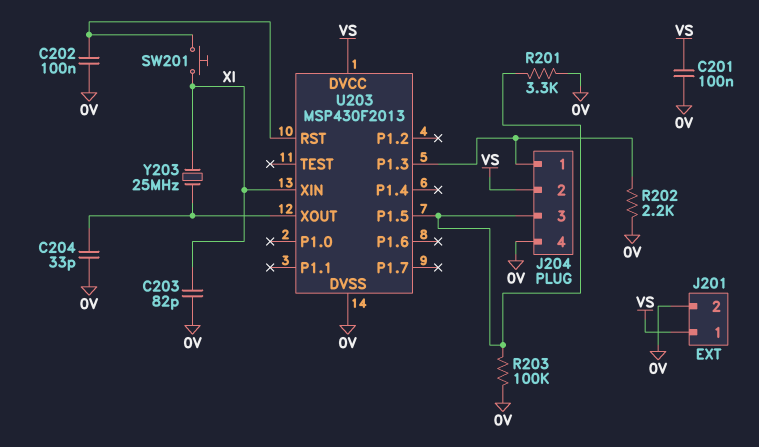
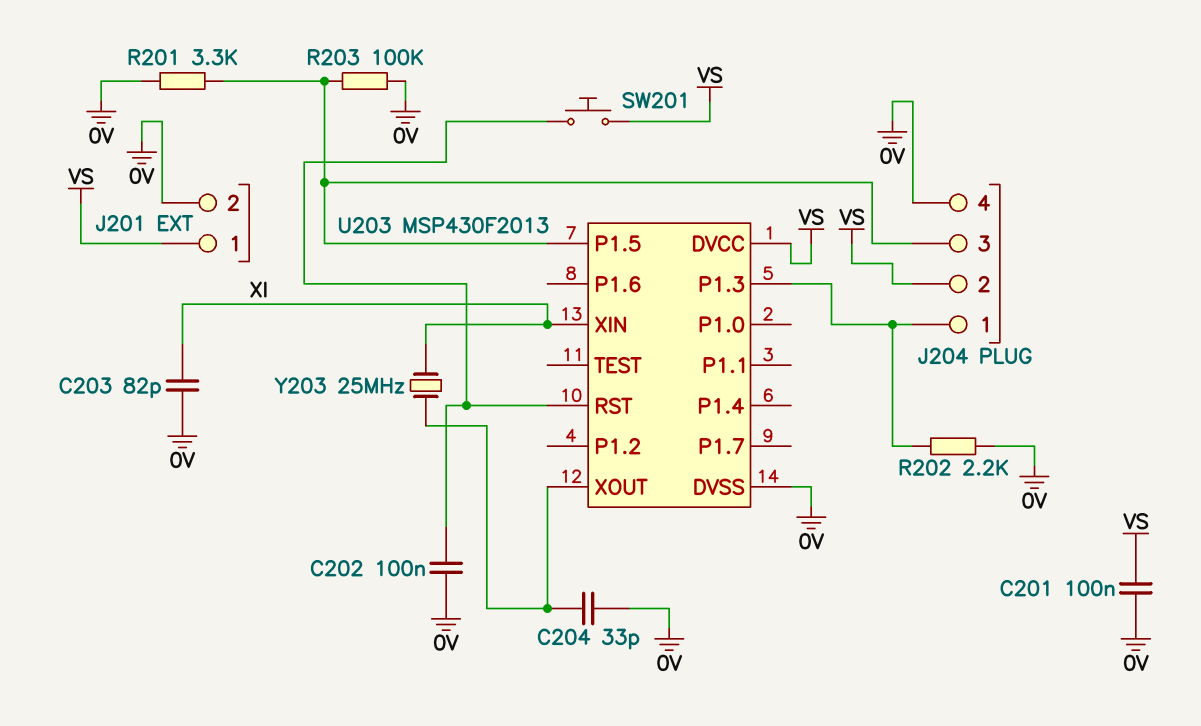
SW201: button (U203/RST, XI) -> button (U203/RST, VS)

